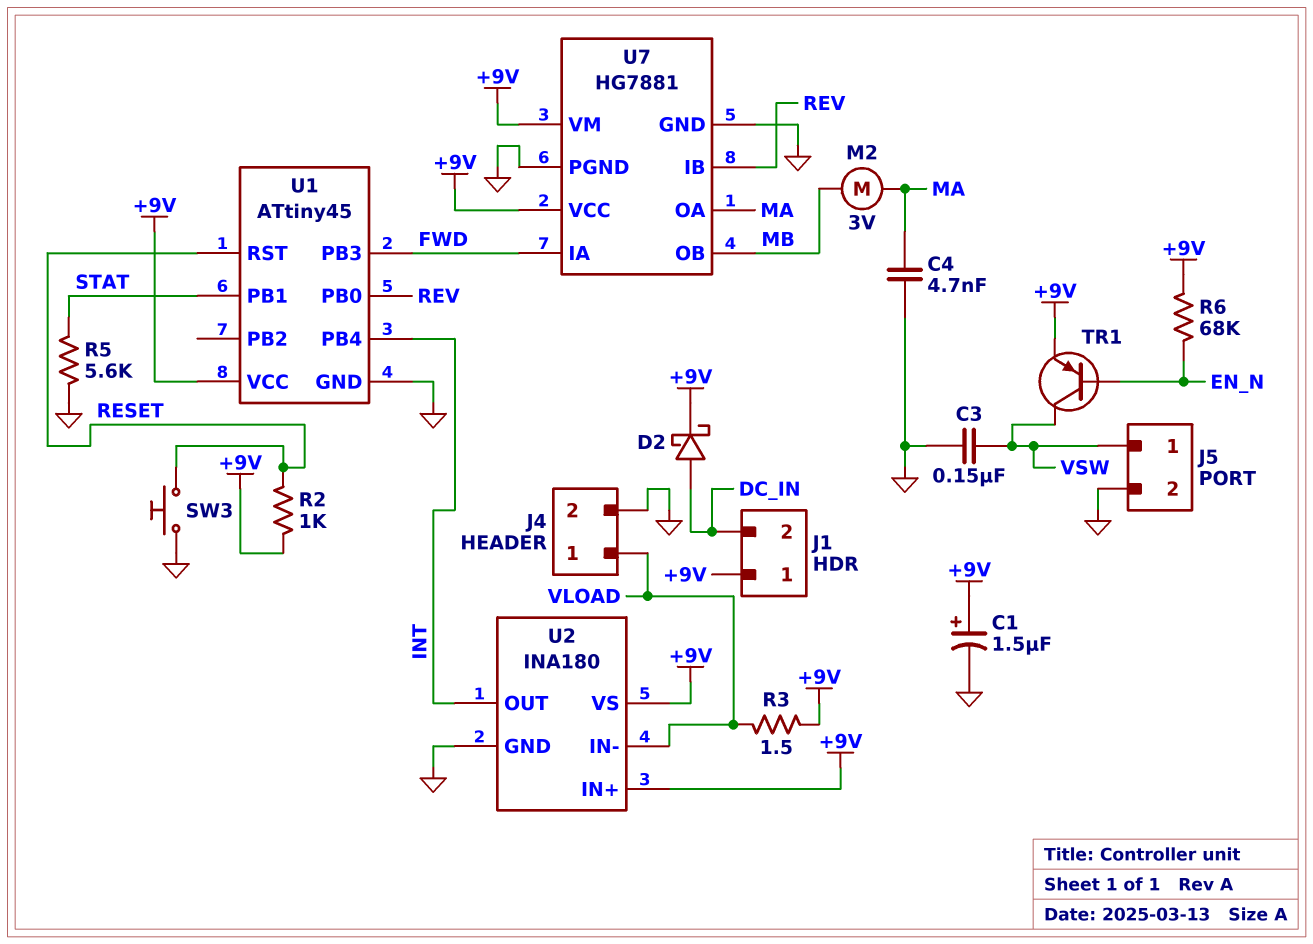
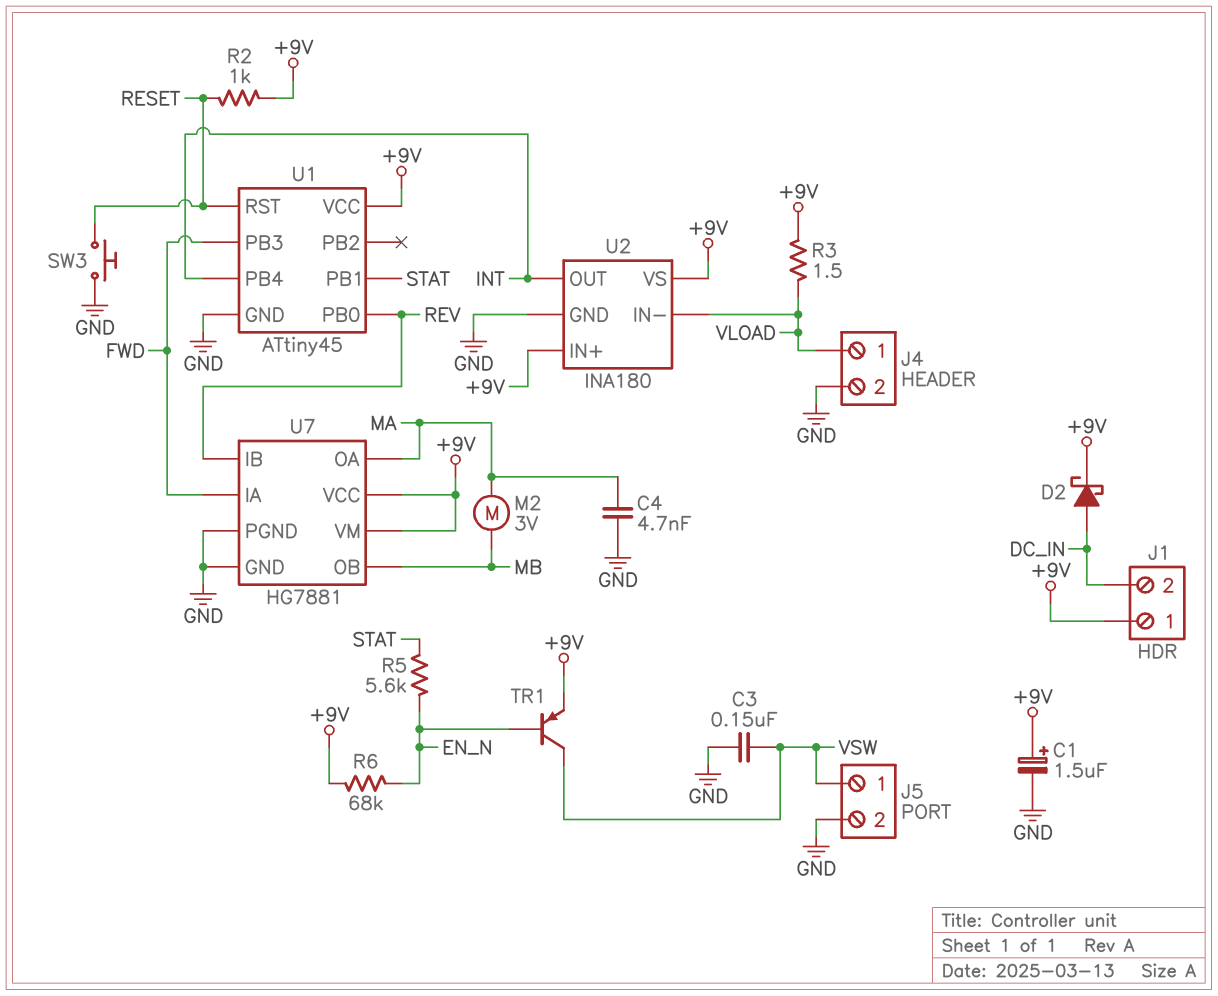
R5: 5.6k (GND, STAT) -> 5.6k (EN_N, STAT)

